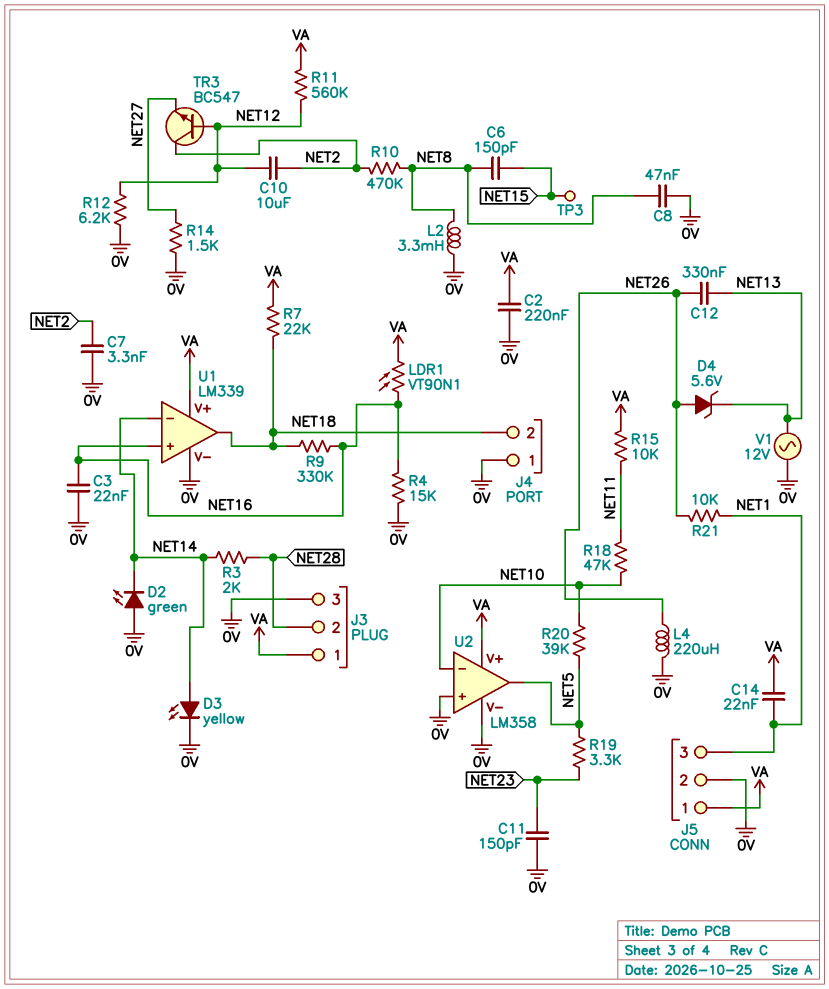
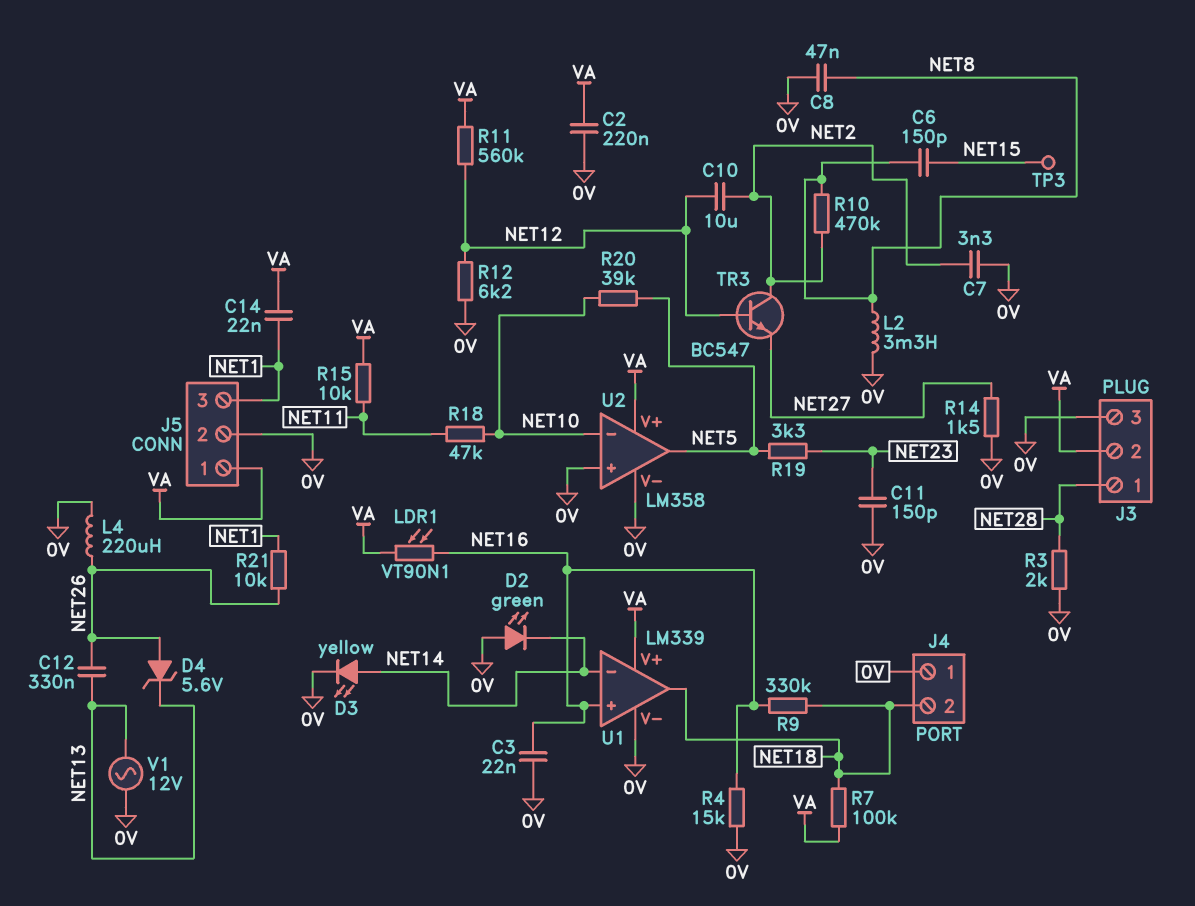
J3 pin 1: VA -> NET28
J3 pin 2: NET28 -> VA
R3: 2k (NET14, NET28) -> 2k (0V, NET28)
R7: 22k (NET18, VA) -> 100k (NET18, VA)

